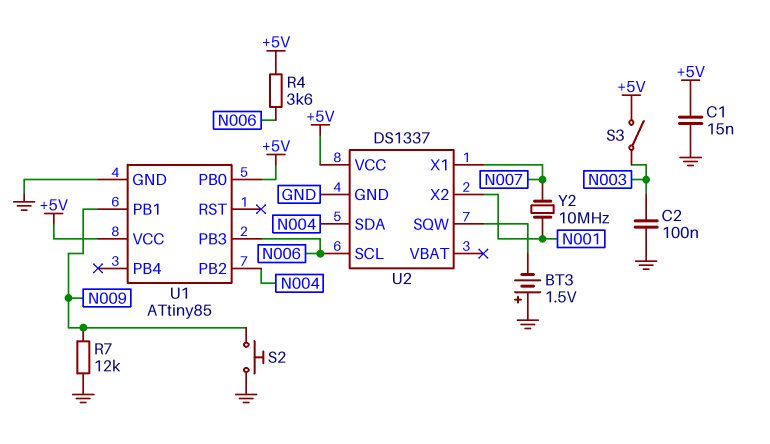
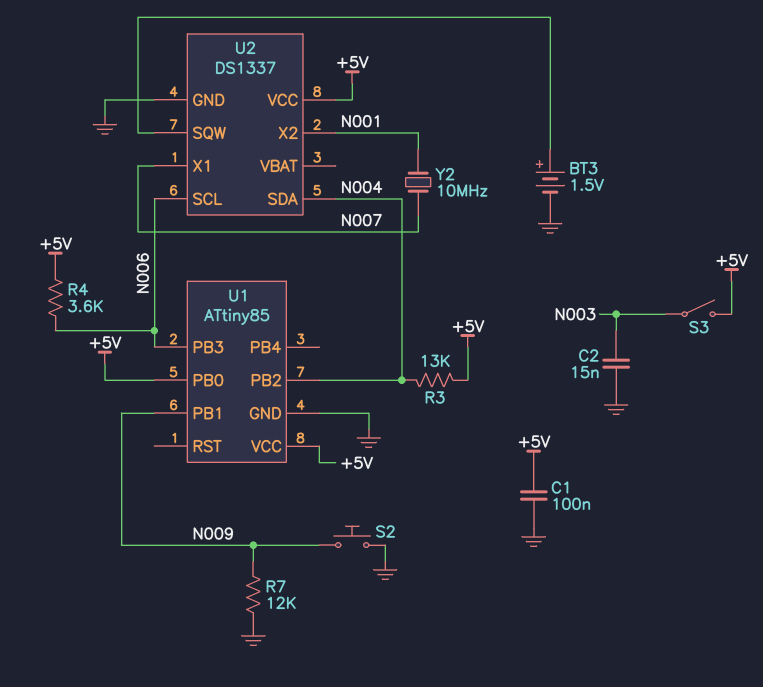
BT3: 1.5V (plus GND, minus U2/SQW) -> 1.5V (plus U2/SQW, minus GND)
C1: 15nF (+5V, GND) -> 100nF (+5V, GND)
C2: 100nF (GND, N003) -> 15nF (GND, N003)
R3: none -> 13k (+5V, N004)

